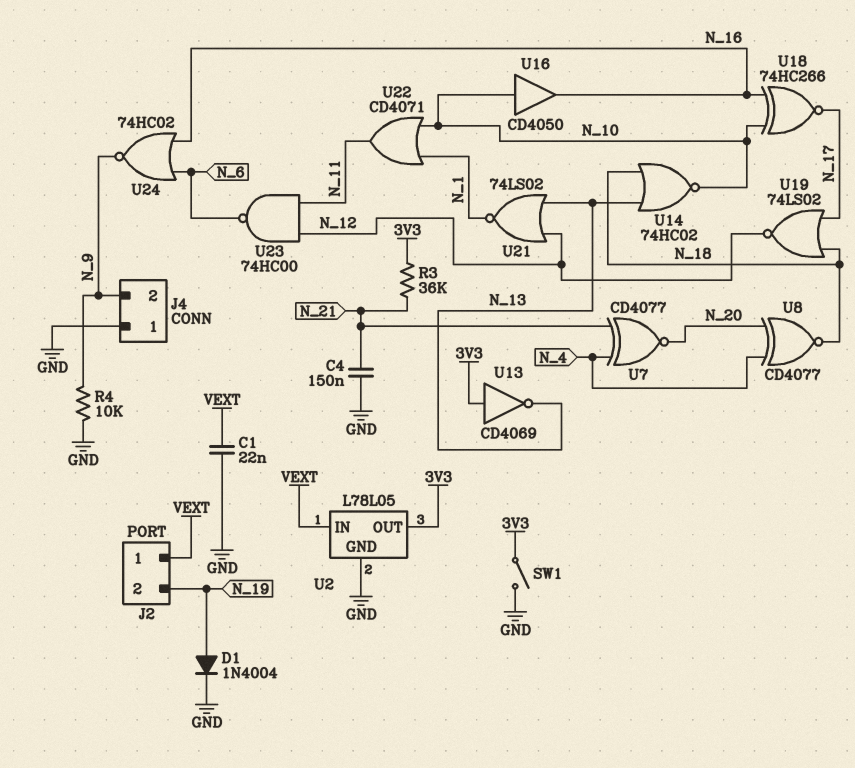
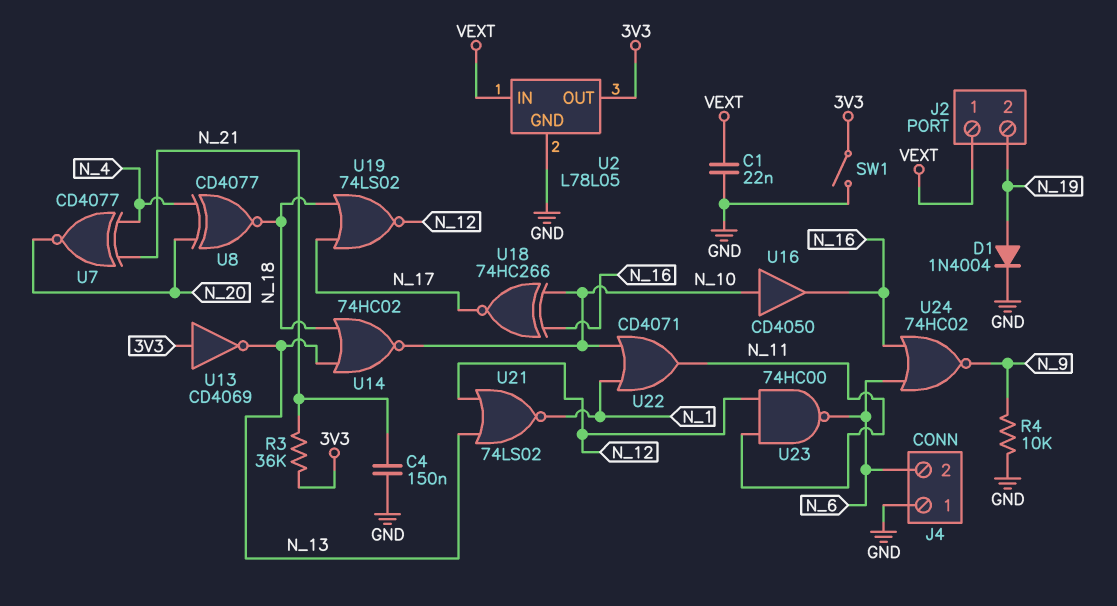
J4 pin 2: N_9 -> N_6

